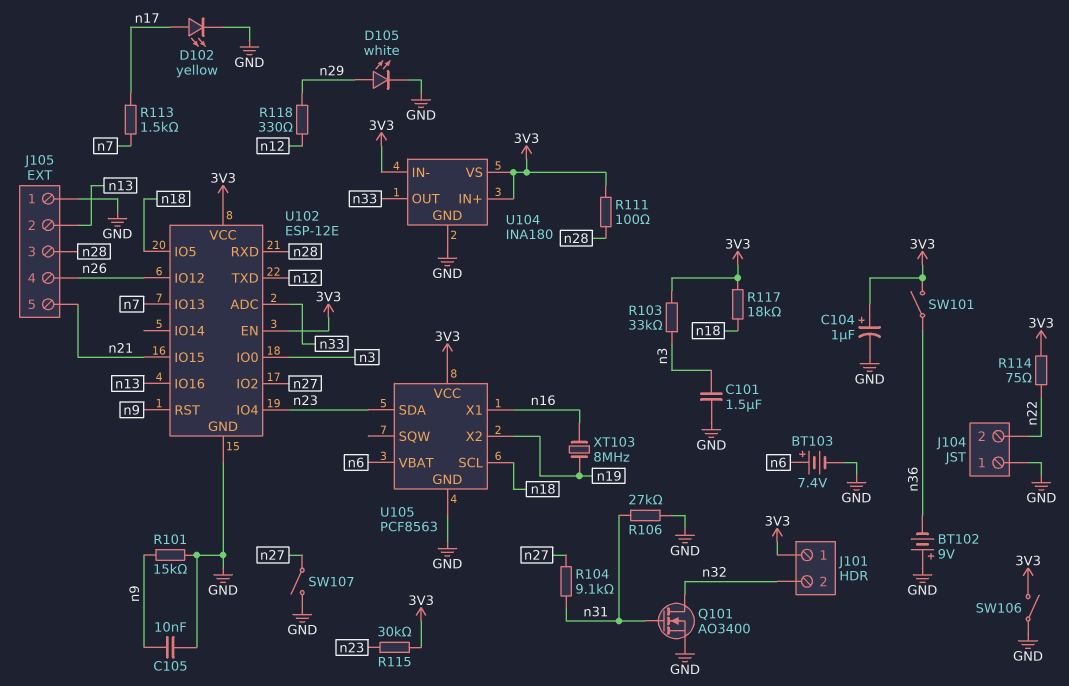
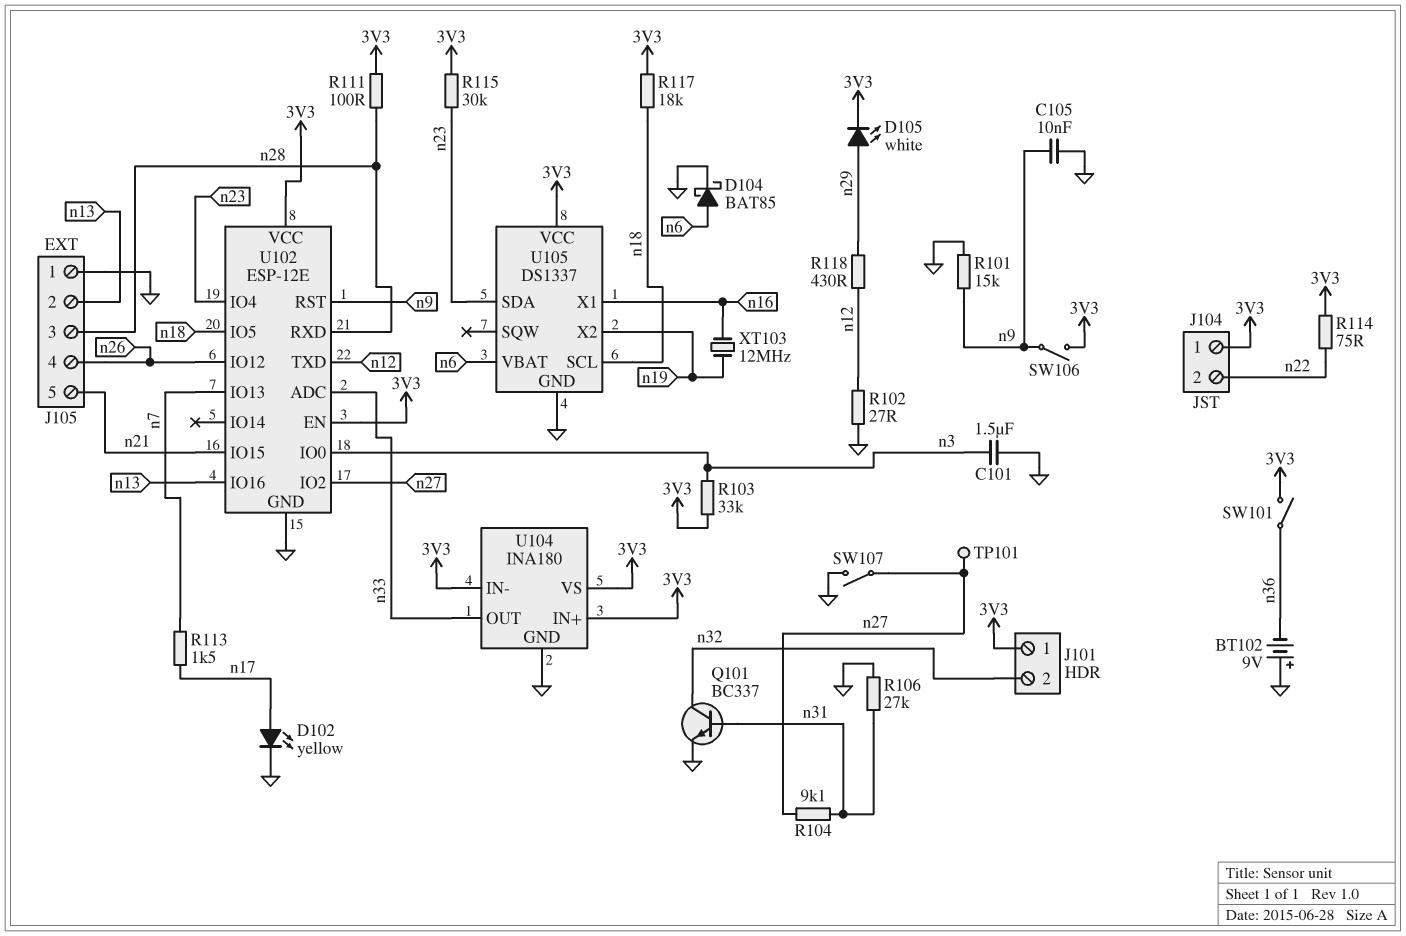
BT103: 7.4V (plus n6, minus GND) -> none
C104: 1uF (plus 3V3, minus GND) -> none
D104: none -> schottky BAT85 (A n6, K GND)
D105: LED white (A n29, K GND) -> LED white (A n29, K 3V3)
J104 pin 1: GND -> 3V3
Q101: NMOS AO3400 (G n31, D n32, S GND) -> NPN BC337 (B n31, C n32, E GND)
R102: none -> 27 (GND, n12)
R118: 330 (n12, n29) -> 430 (n12, n29)
SW106: switch (3V3, GND) -> switch (3V3, n9)
TP101: none -> test point (n27)
U105: PCF8563 -> DS1337
XT103: 8MHz (n16, n19) -> 12MHz (n16, n19)

